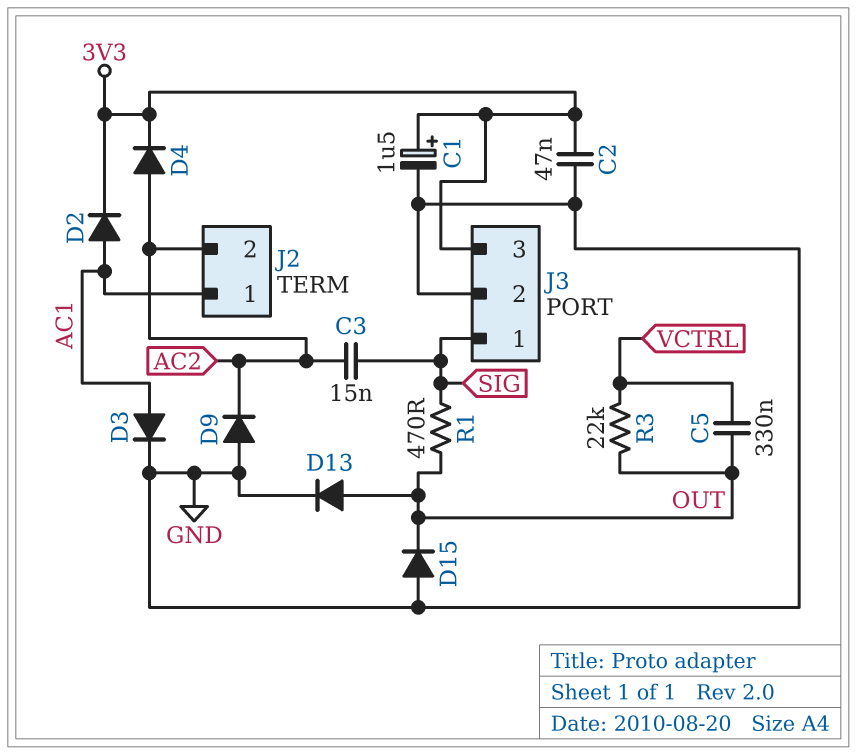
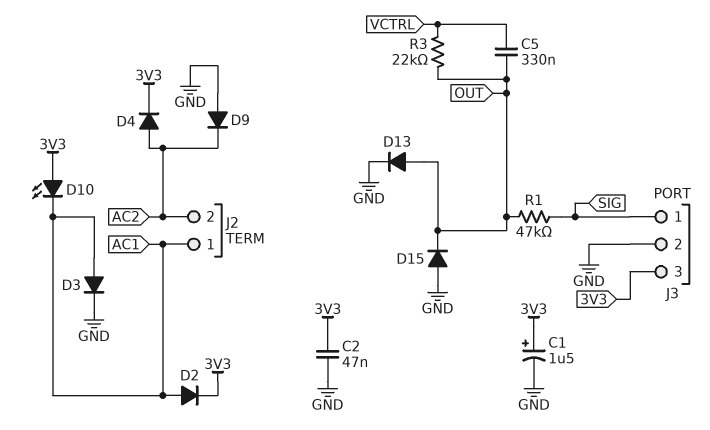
C3: 15nF (AC2, SIG) -> none
D10: none -> LED (A 3V3, K AC1)
R1: 470 (OUT, SIG) -> 47k (OUT, SIG)

